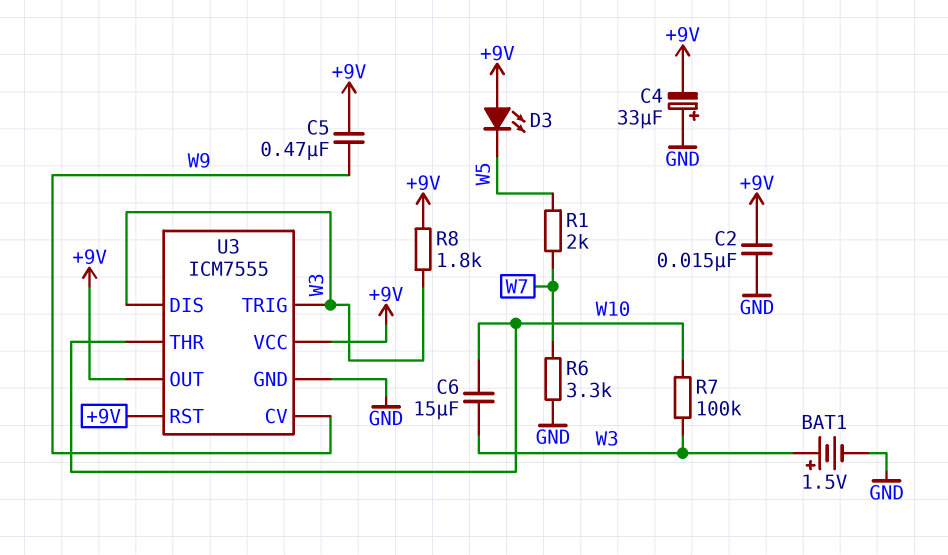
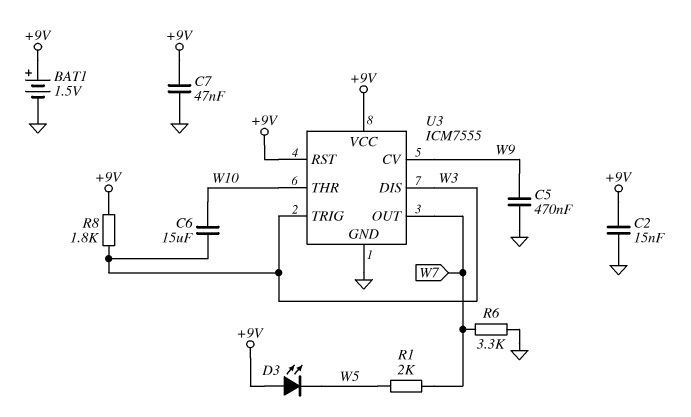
BAT1: 1.5V (plus W3, minus GND) -> 1.5V (plus +9V, minus GND)
C4: 33uF (plus GND, minus +9V) -> none
C5: 470nF (+9V, W9) -> 470nF (GND, W9)
C7: none -> 47nF (+9V, GND)
R7: 100k (W3, W10) -> none
U3 pin OUT: +9V -> W7

